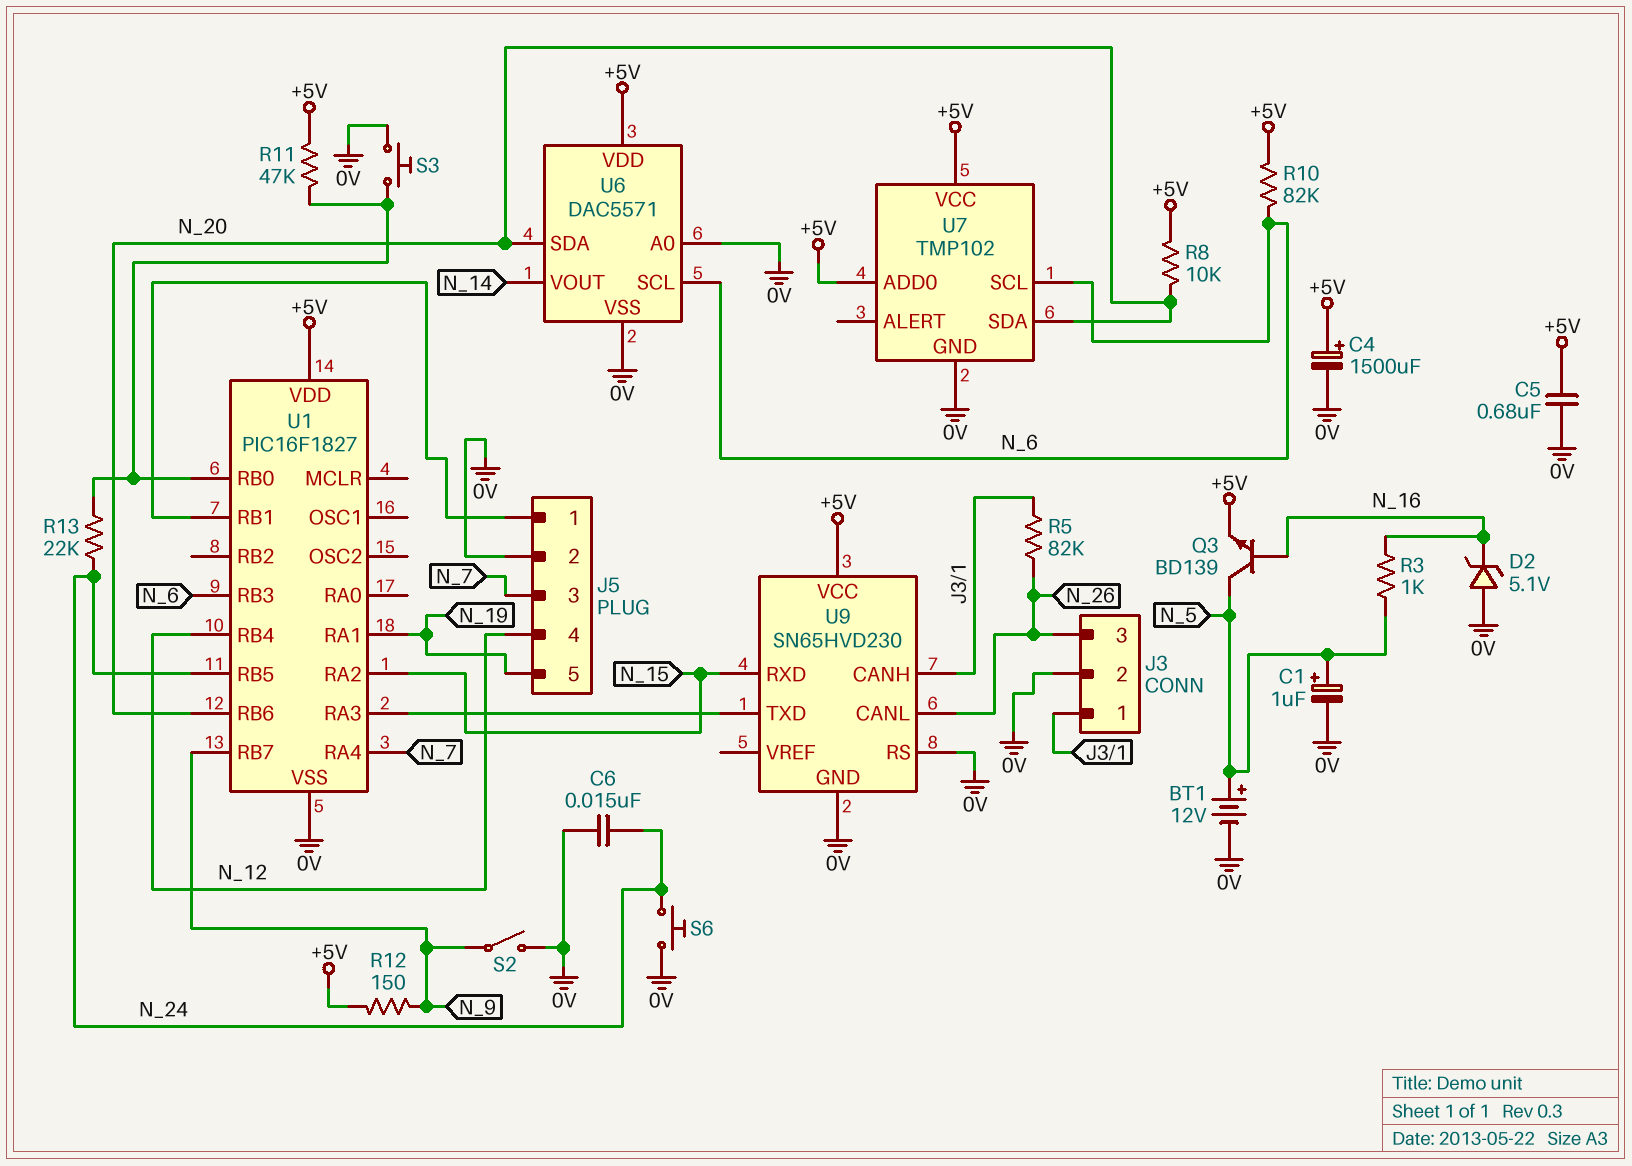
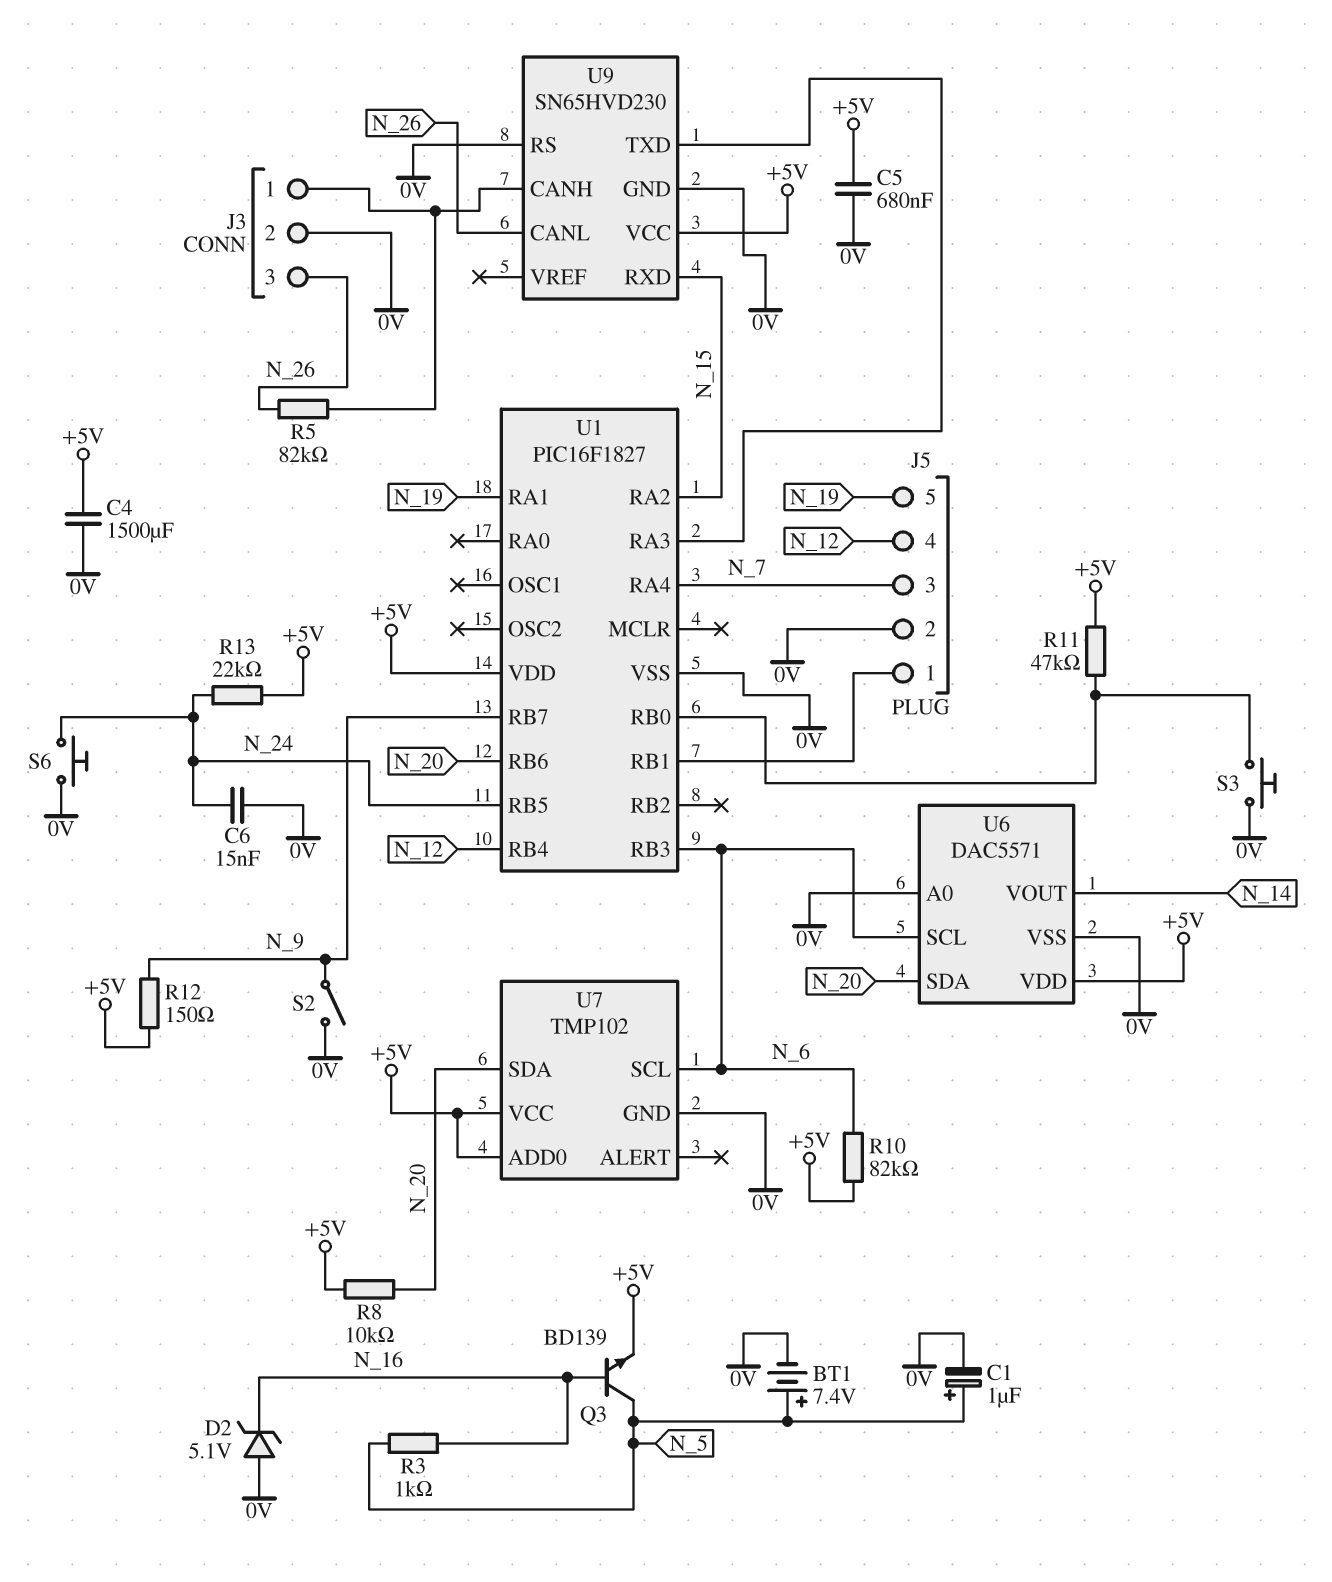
BT1: 12V (plus N_5, minus 0V) -> 7.4V (plus N_5, minus 0V)
C4: 1500uF (plus +5V, minus 0V) -> 1500uF (+5V, 0V)
R13: 22k (N_24, U1/RB0) -> 22k (+5V, N_24)

